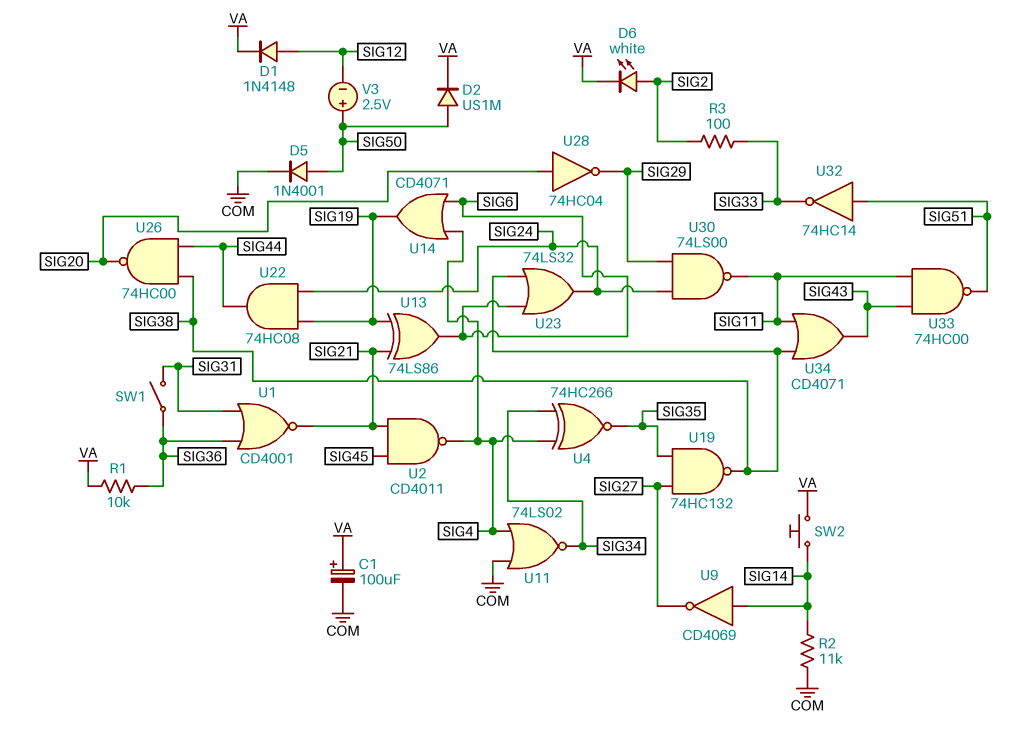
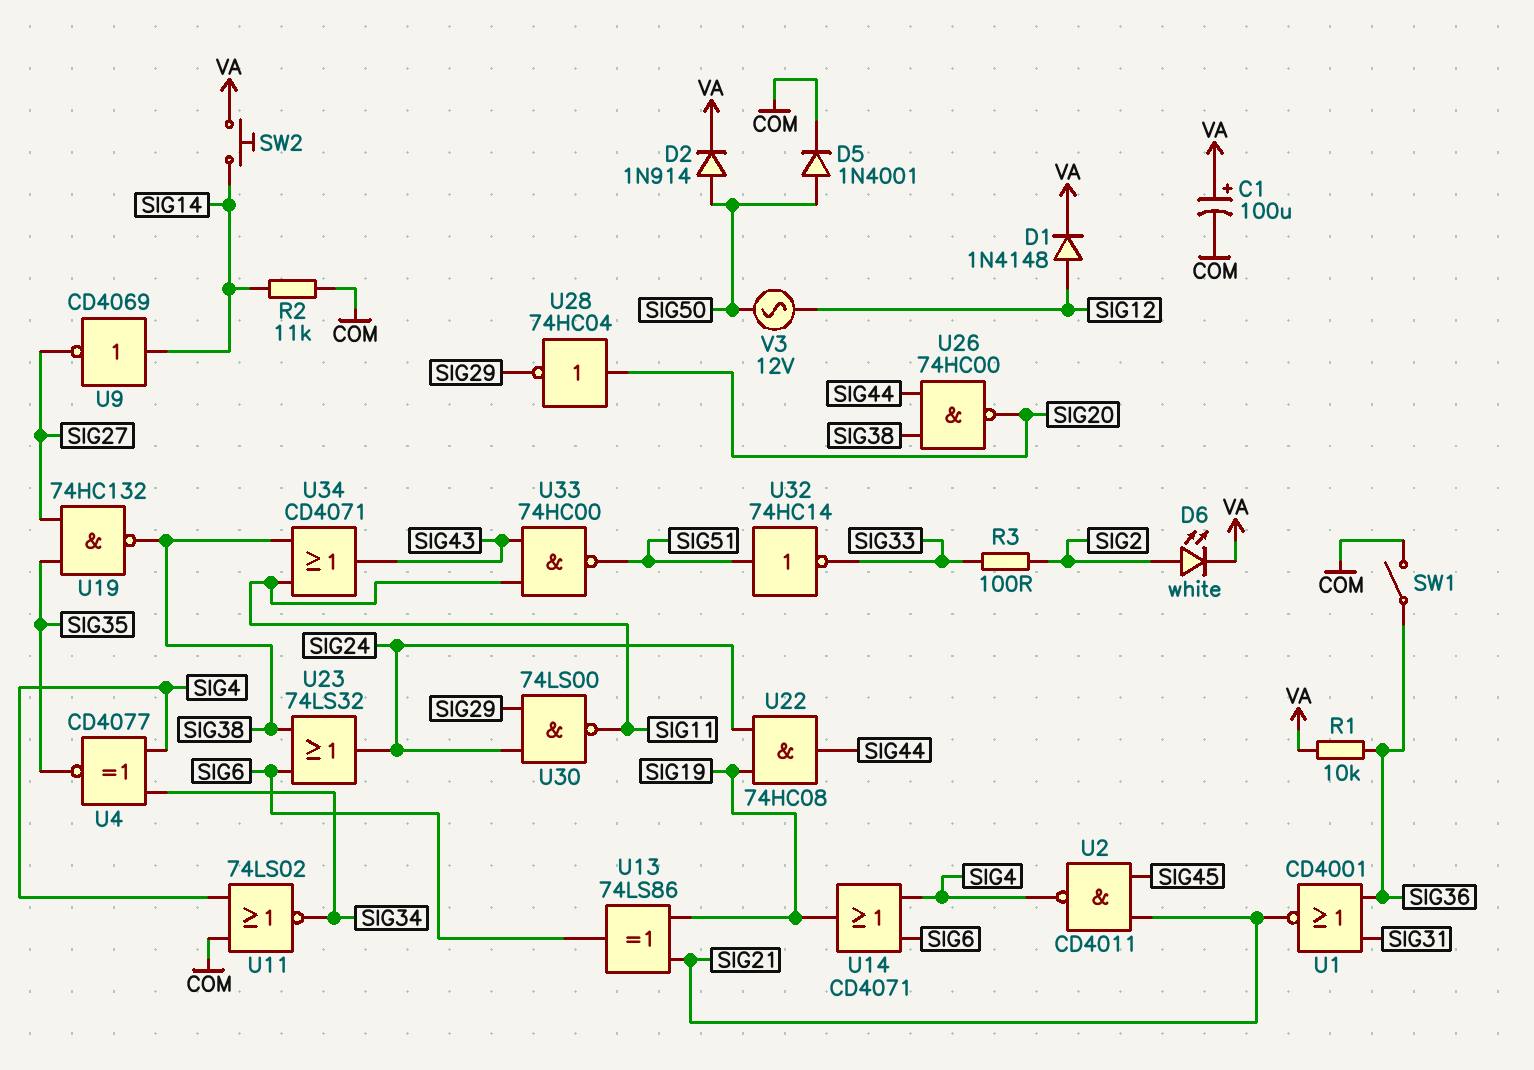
D2: diode US1M (A SIG50, K VA) -> diode 1N914 (A SIG50, K VA)
SW1: switch (SIG31, SIG36) -> switch (COM, SIG36)
U4: XNOR 74HC266 (in SIG4, in SIG34, out SIG35) -> XNOR CD4077 (in SIG4, in SIG34, out SIG35)
V3: 2.5V (plus SIG50, minus SIG12) -> AC 12V (SIG12, SIG50)

